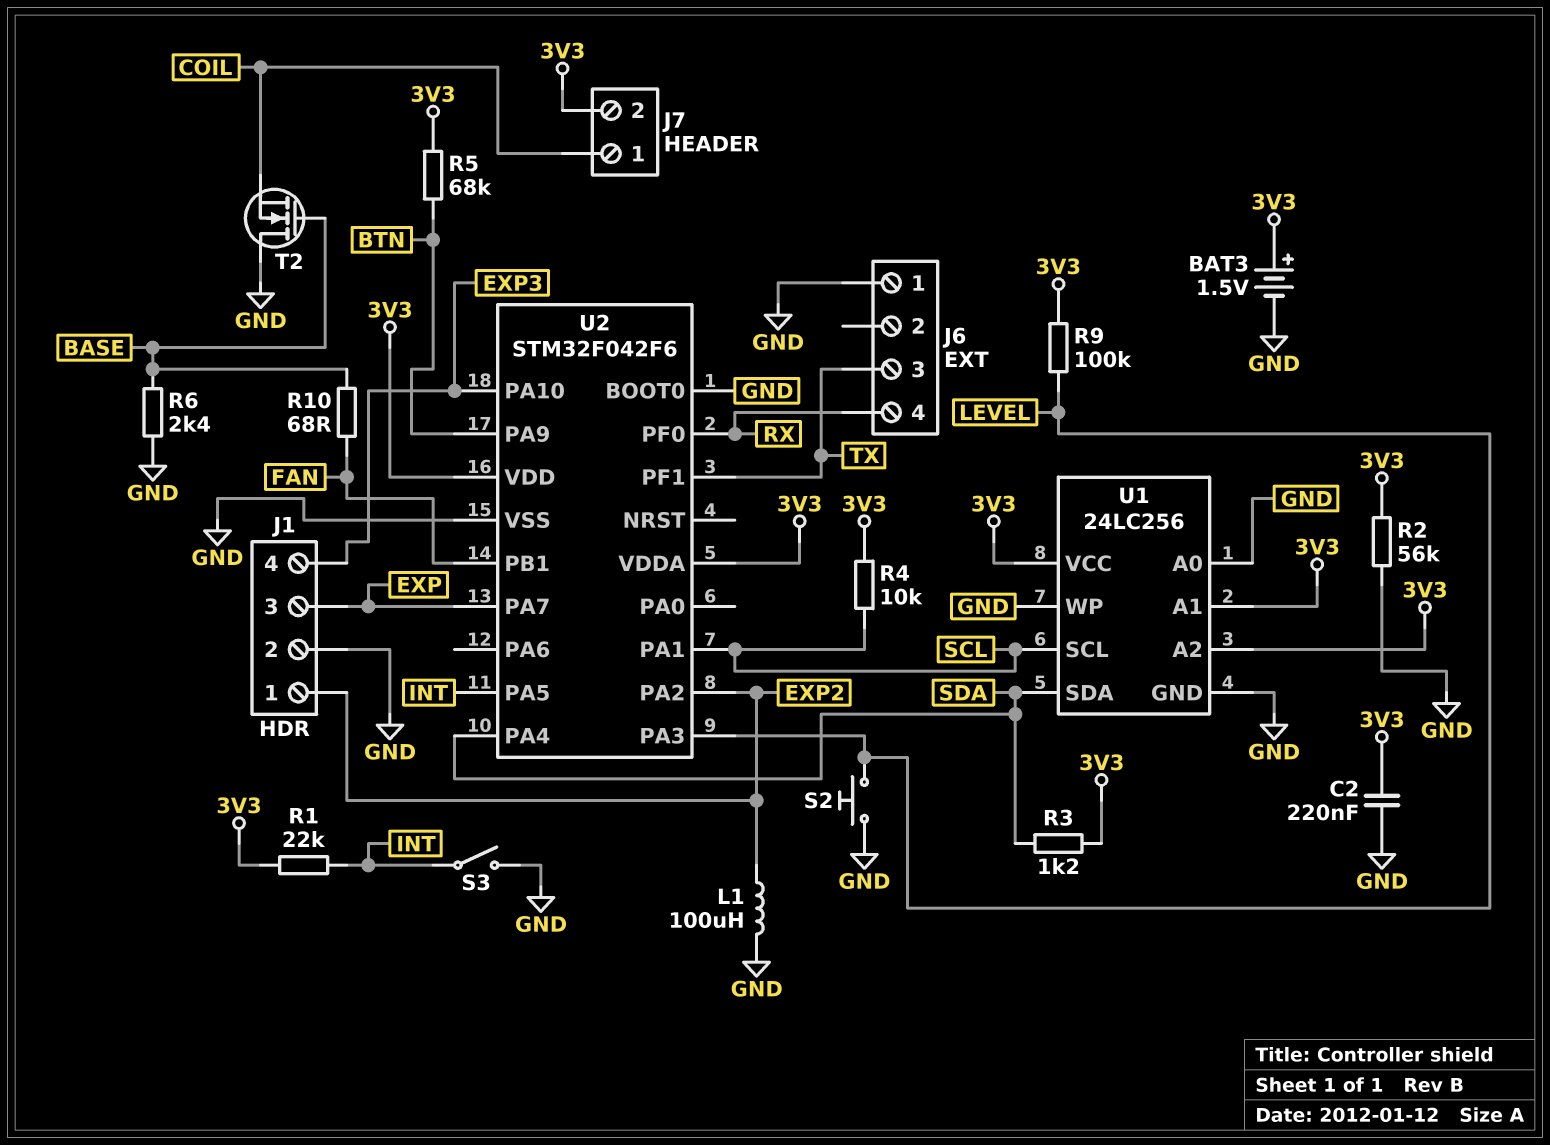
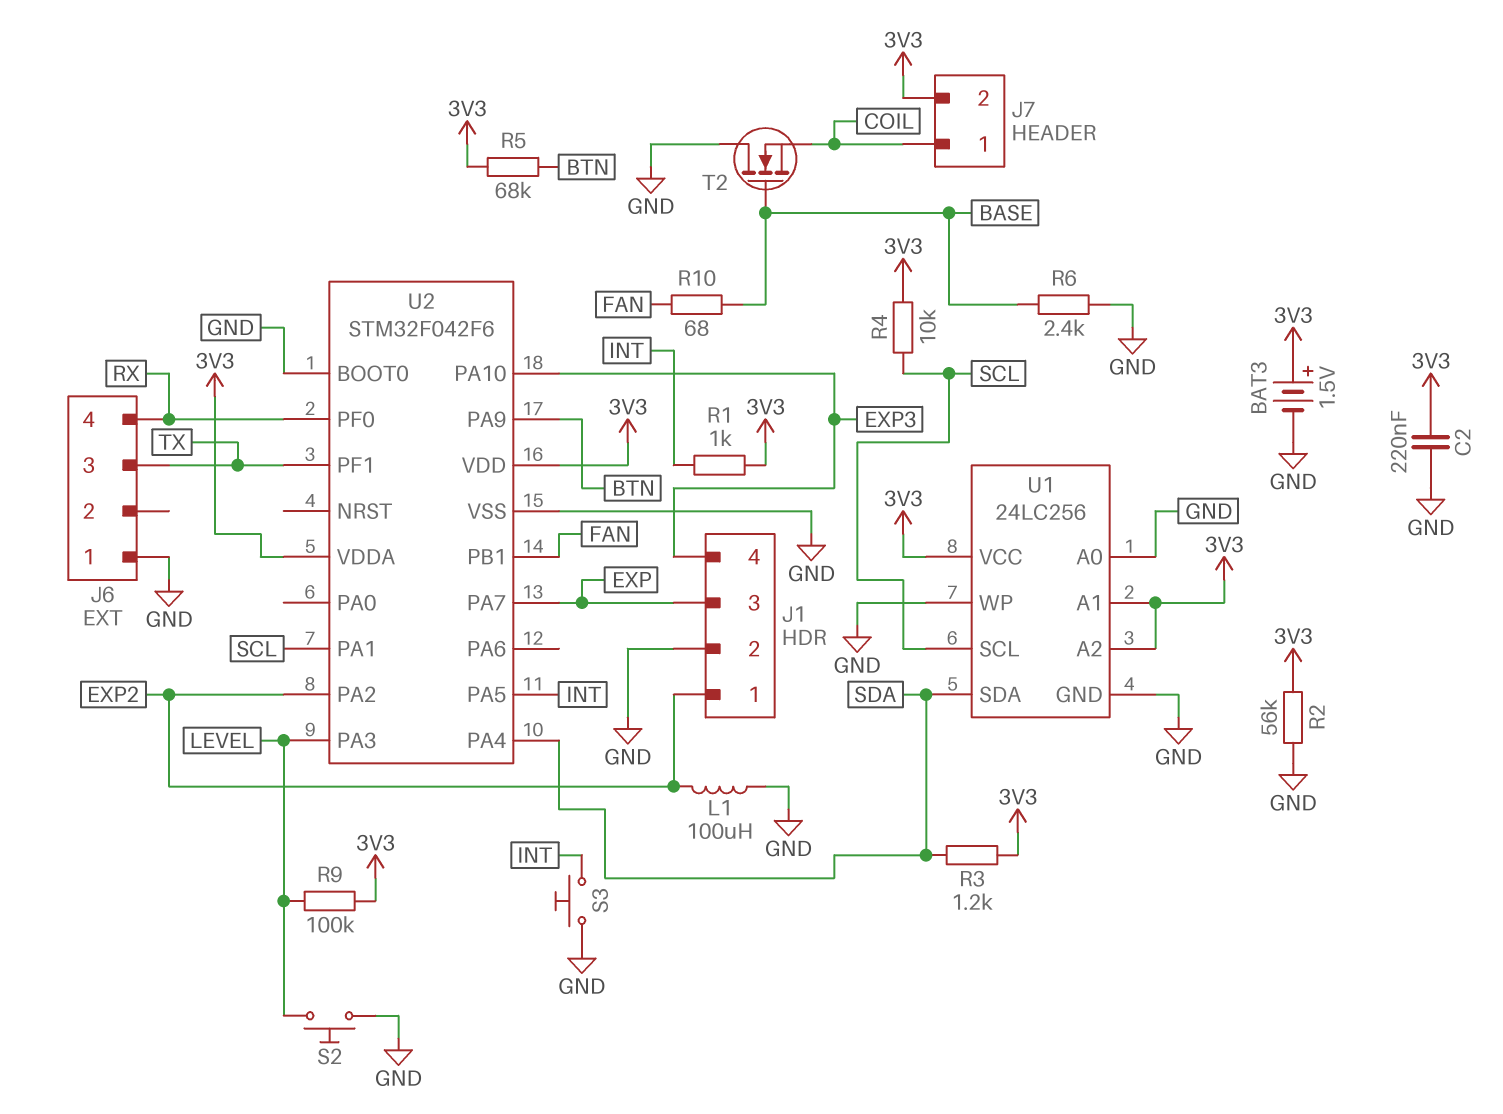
R1: 22k (3V3, INT) -> 1k (3V3, INT)
S3: switch (GND, INT) -> button (GND, INT)

